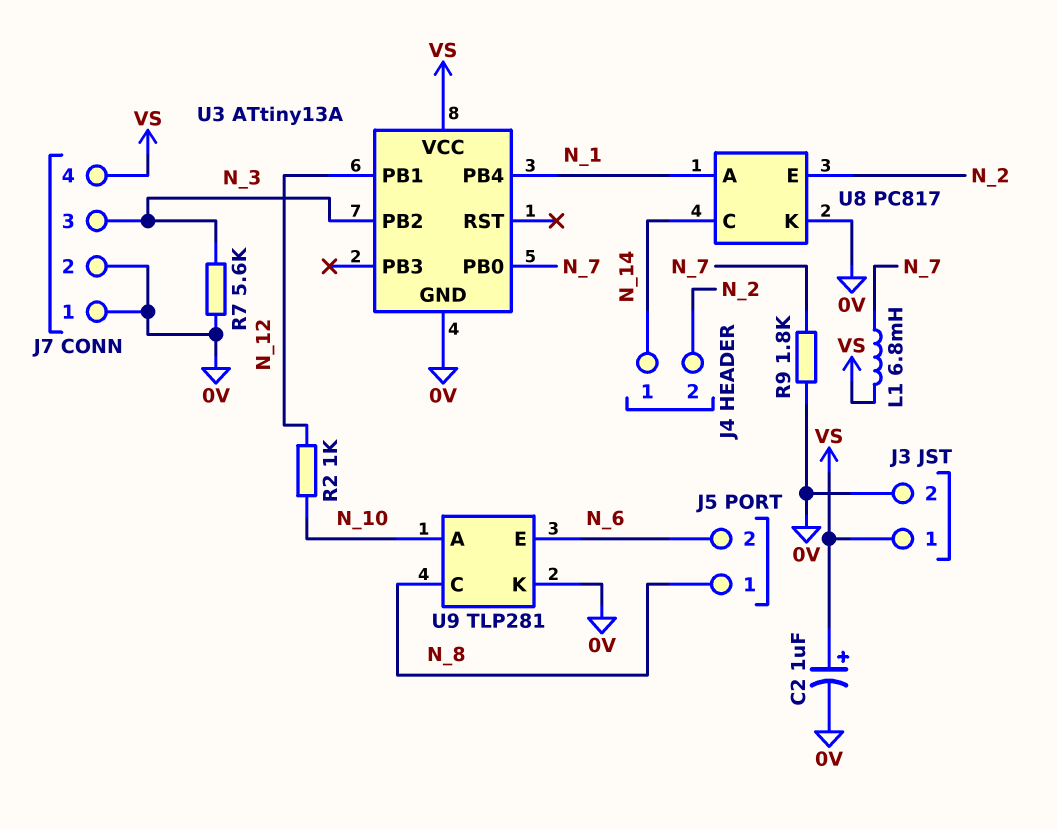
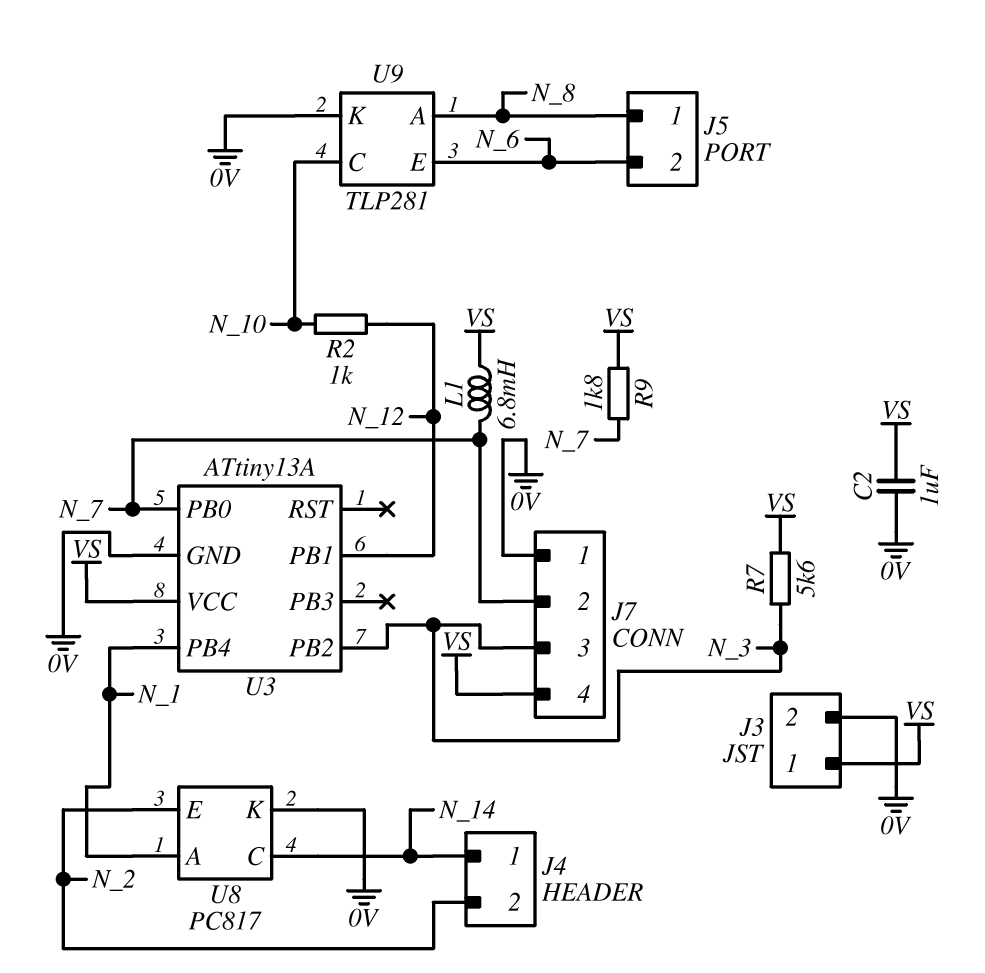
C2: 1uF (plus VS, minus 0V) -> 1uF (0V, VS)
J7 pin 2: 0V -> N_7
R7: 5.6k (0V, N_3) -> 5.6k (N_3, VS)
R9: 1.8k (0V, N_7) -> 1.8k (N_7, VS)
U9 pin A: N_10 -> N_8
U9 pin C: N_8 -> N_10

